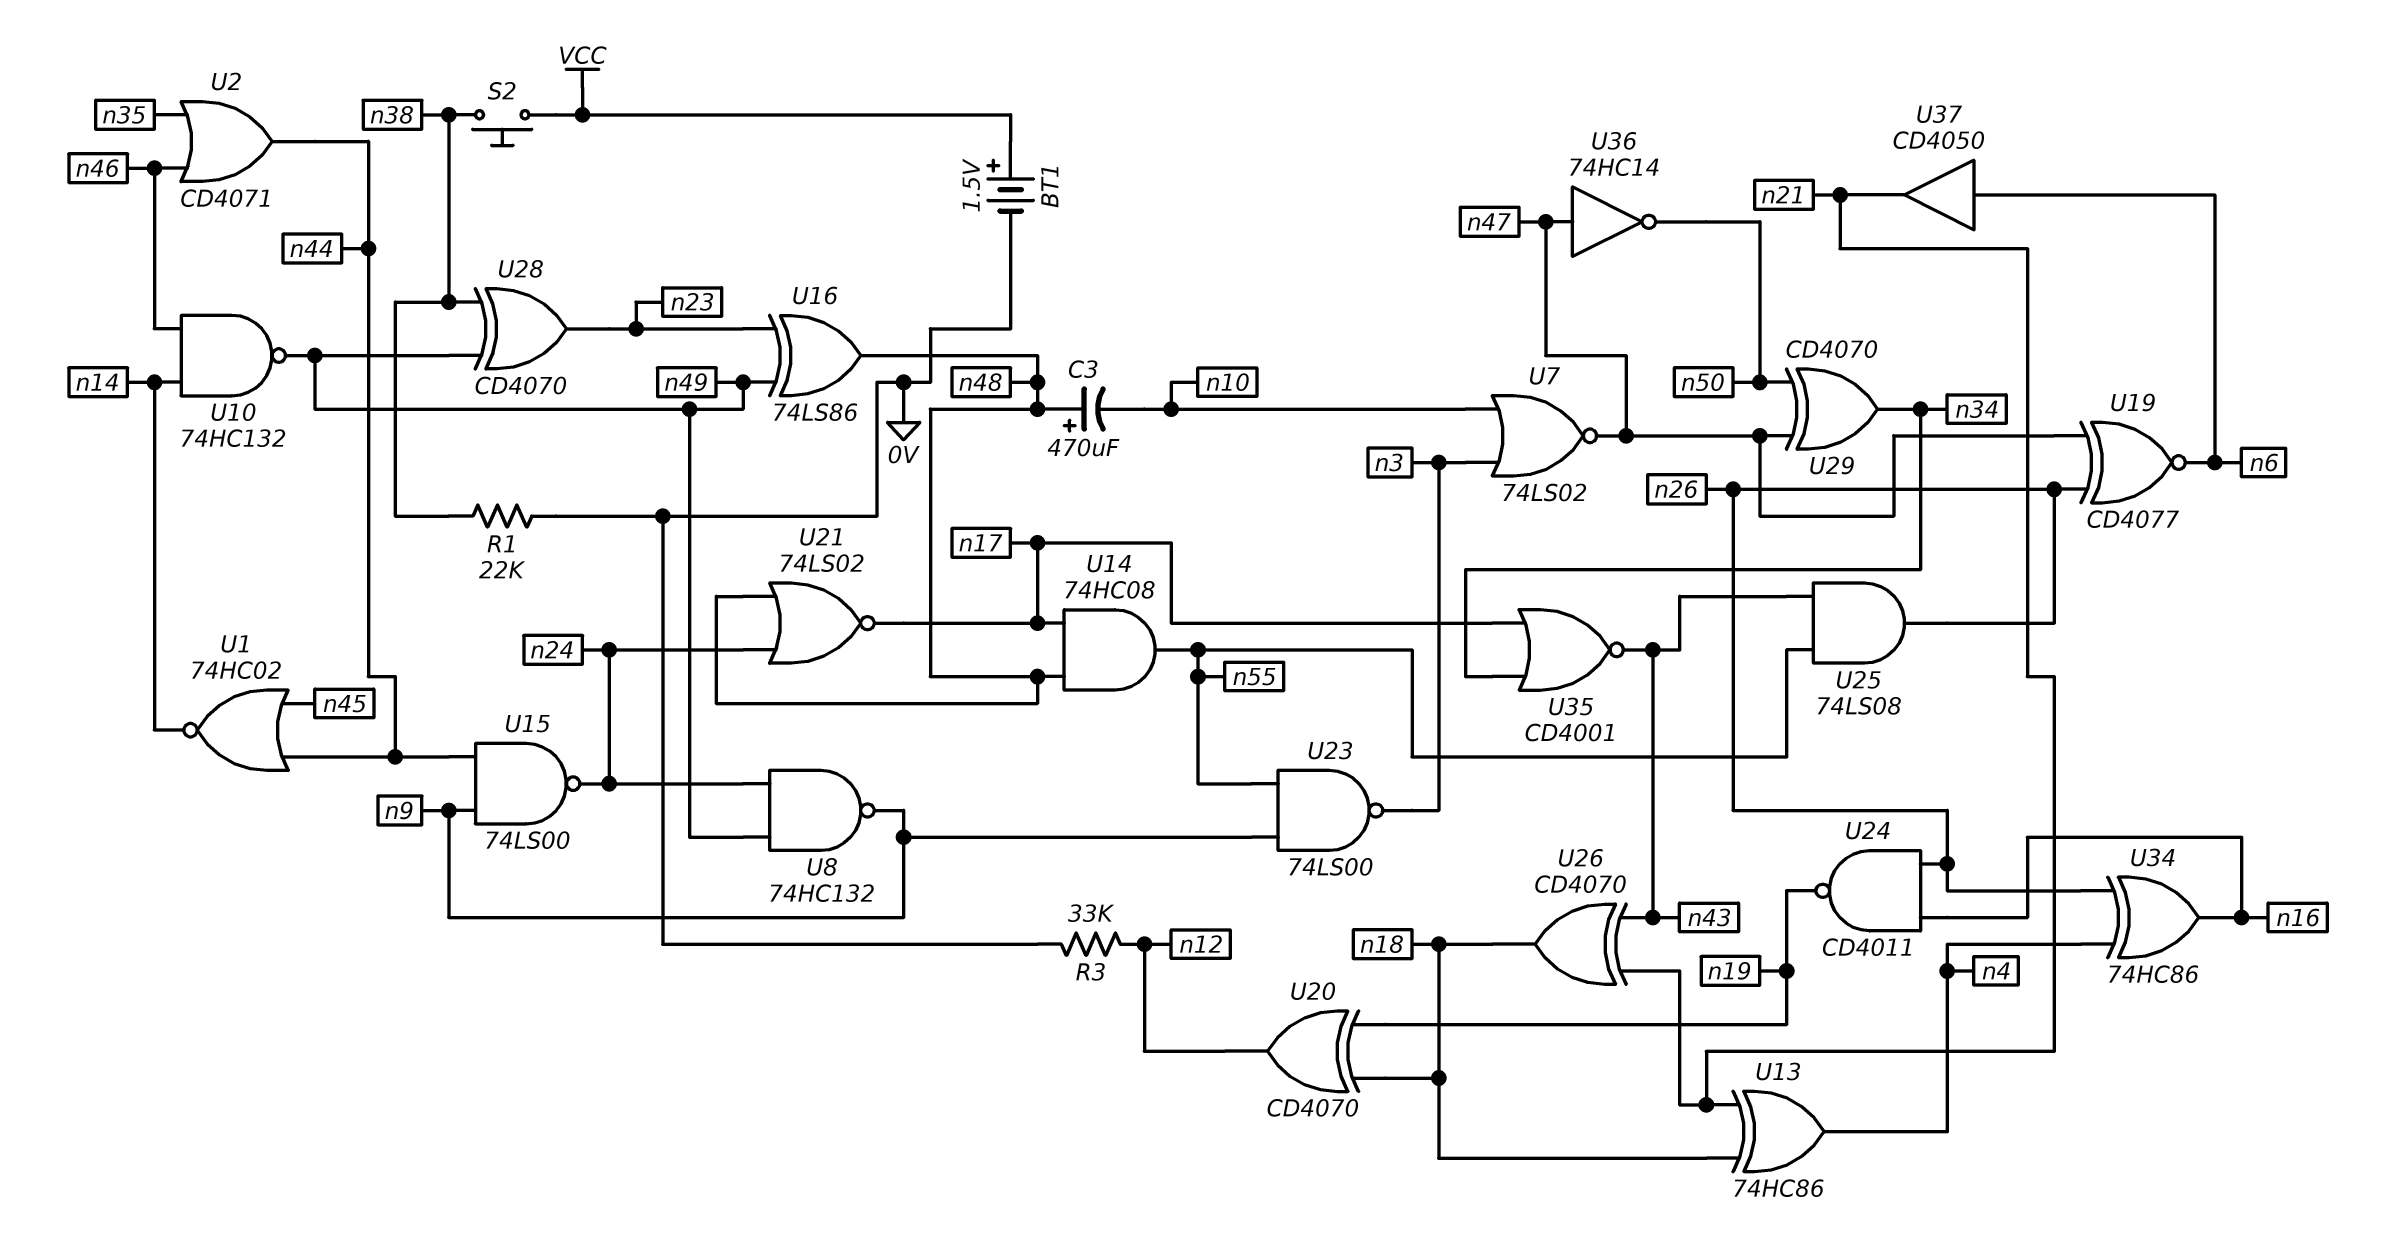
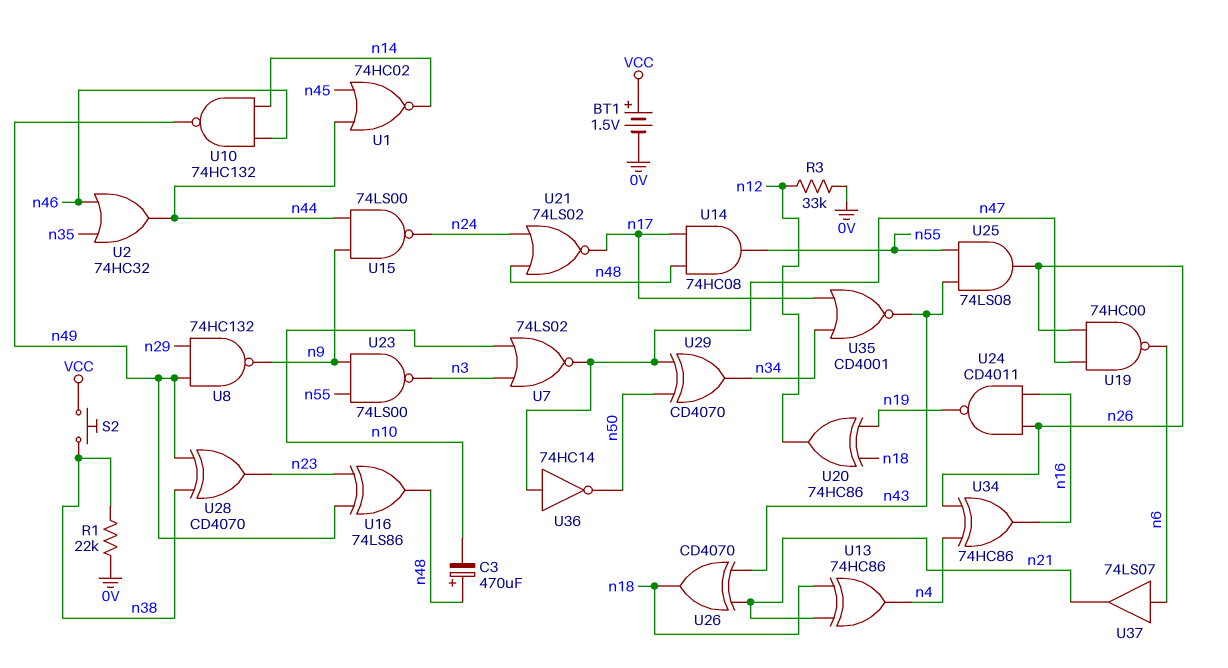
U2: OR CD4071 (in n35, in n46, out n44) -> OR 74HC32 (in n35, in n46, out n44)
U8: NAND 74HC132 (in n24, in n49, out n9) -> NAND 74HC132 (in n29, in n49, out n9)
U19: XNOR CD4077 (in n26, in n47, out n6) -> NAND 74HC00 (in n26, in n47, out n6)
U20: XOR CD4070 (in n18, in n19, out n12) -> XOR 74HC86 (in n18, in n19, out n12)
U37: buffer CD4050 (in n6, out n21) -> buffer 74LS07 (in n6, out n21)

